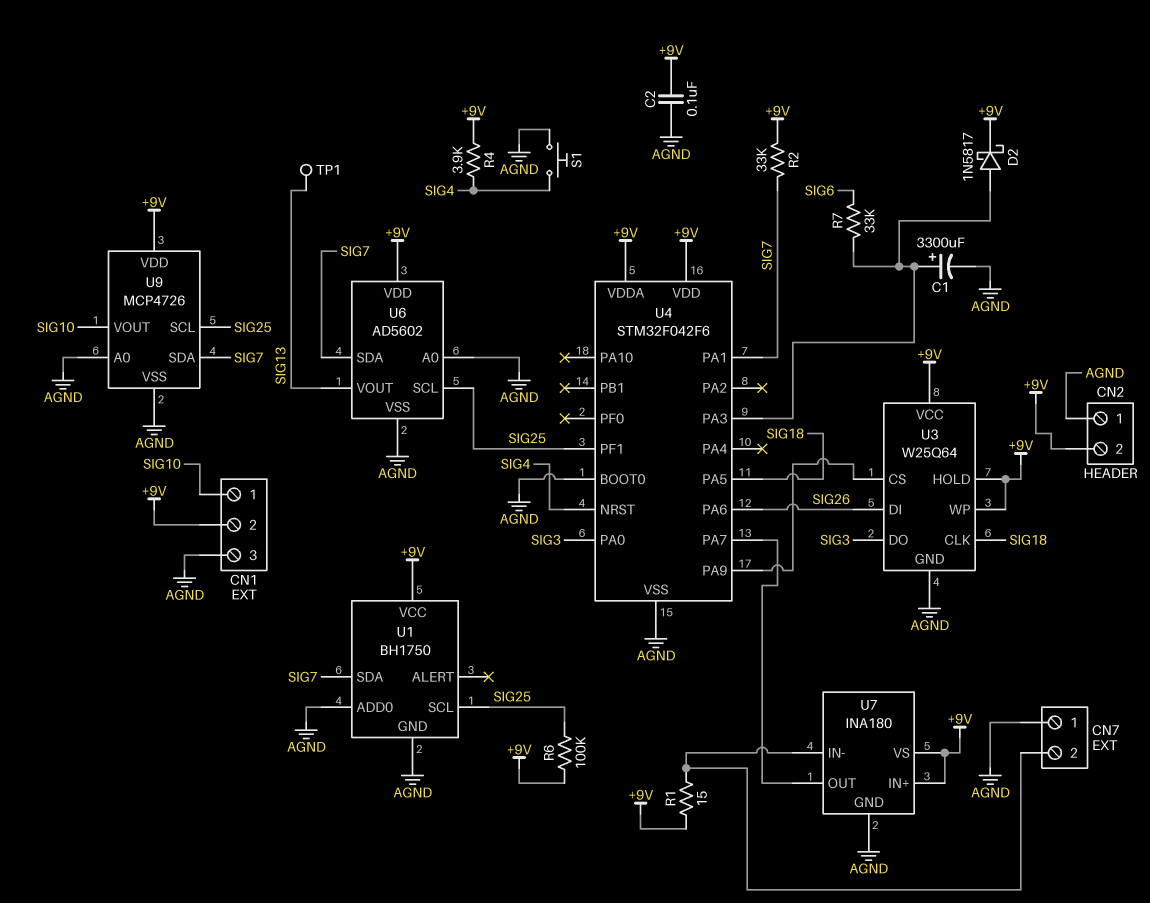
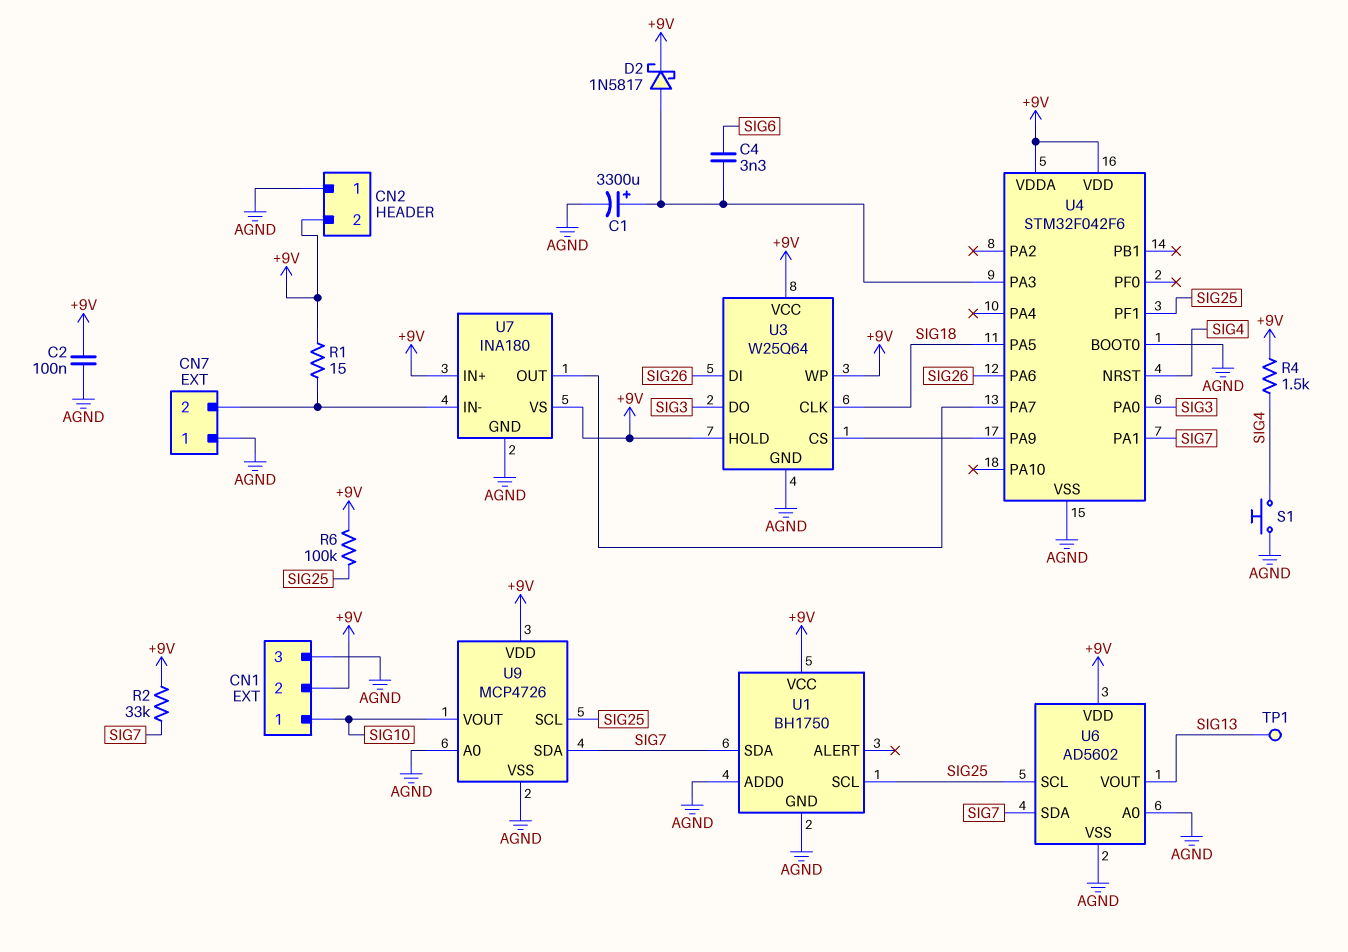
C4: none -> 3.3nF (SIG6, U4/PA3)
R4: 3.9k (+9V, SIG4) -> 1.5k (+9V, SIG4)
R7: 33k (SIG6, U4/PA3) -> none

